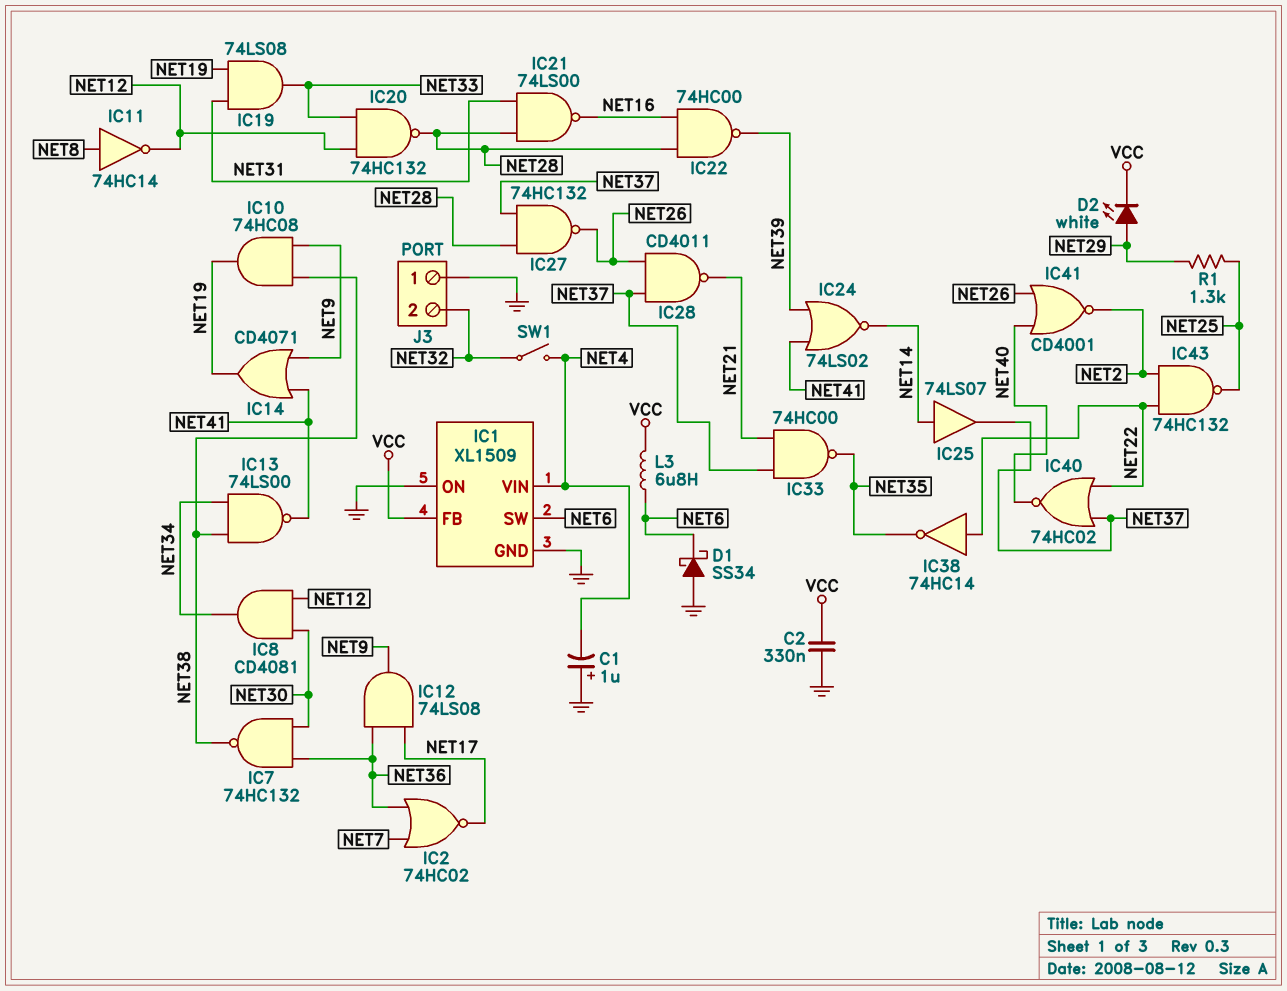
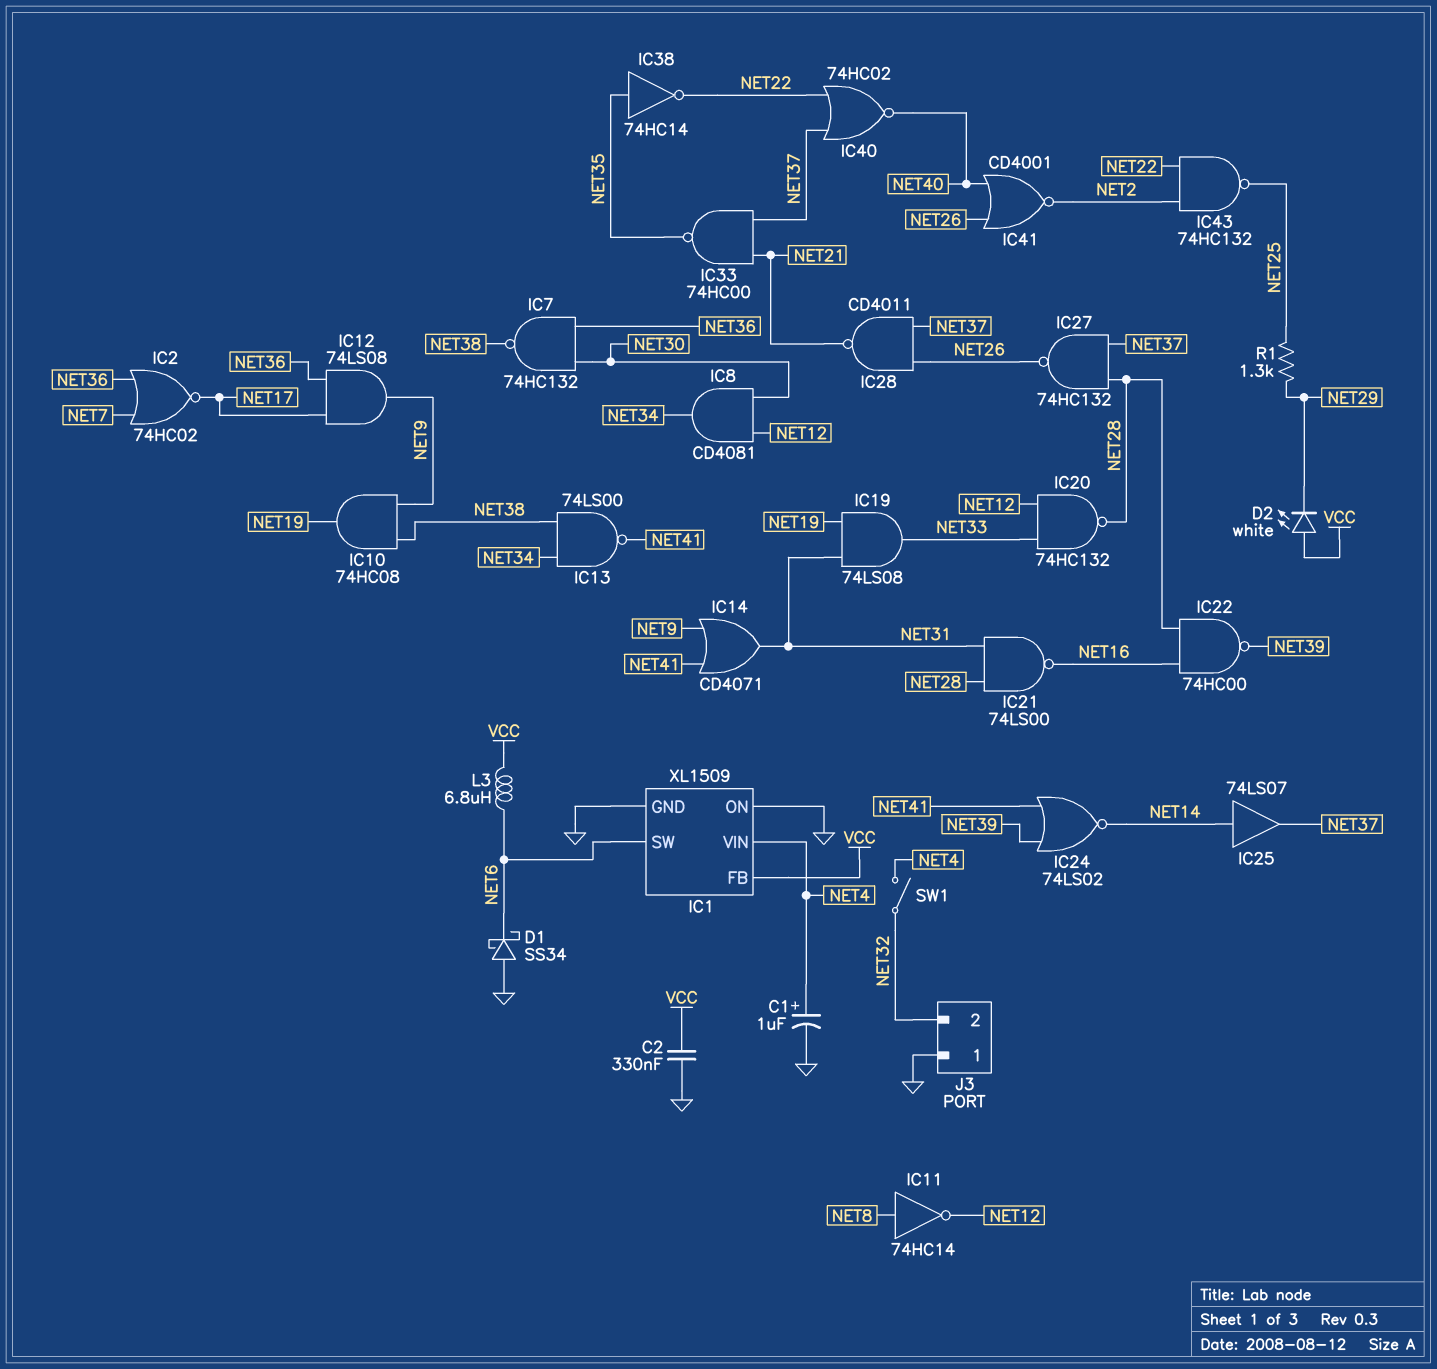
C1: 1uF (plus GND, minus NET4) -> 1uF (plus NET4, minus GND)
D2: LED white (A NET29, K VCC) -> LED white (A VCC, K NET29)
IC14: OR CD4071 (in NET9, in NET41, out NET19) -> OR CD4071 (in NET9, in NET41, out NET31)
IC38: NOT 74HC14 (in NET22, out NET35) -> NOT 74HC14 (in NET35, out NET22)

